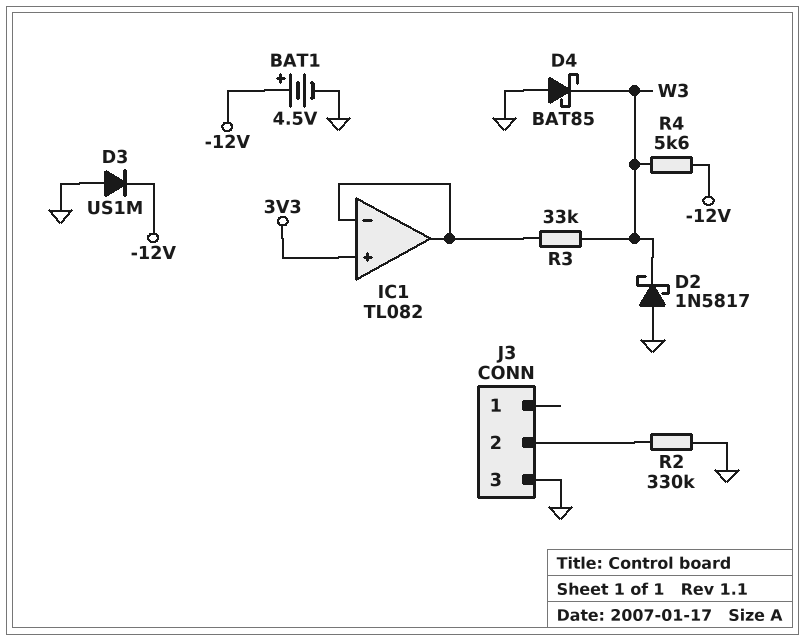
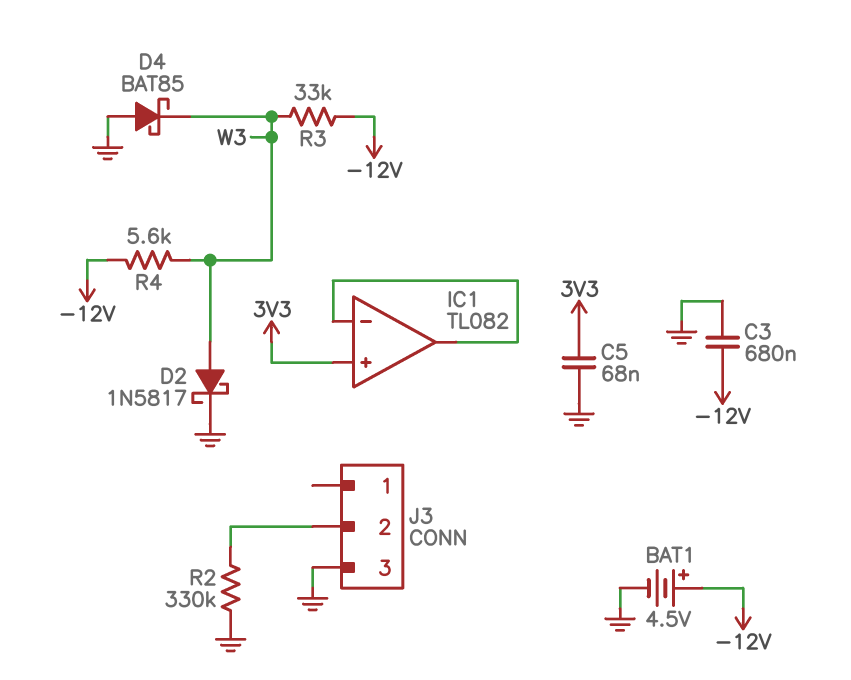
C3: none -> 680nF (-12V, GND)
C5: none -> 68nF (3V3, GND)
D2: schottky 1N5817 (A GND, K W3) -> schottky 1N5817 (A W3, K GND)
D3: diode US1M (A GND, K -12V) -> none
R3: 33k (IC1/in-, W3) -> 33k (-12V, W3)

